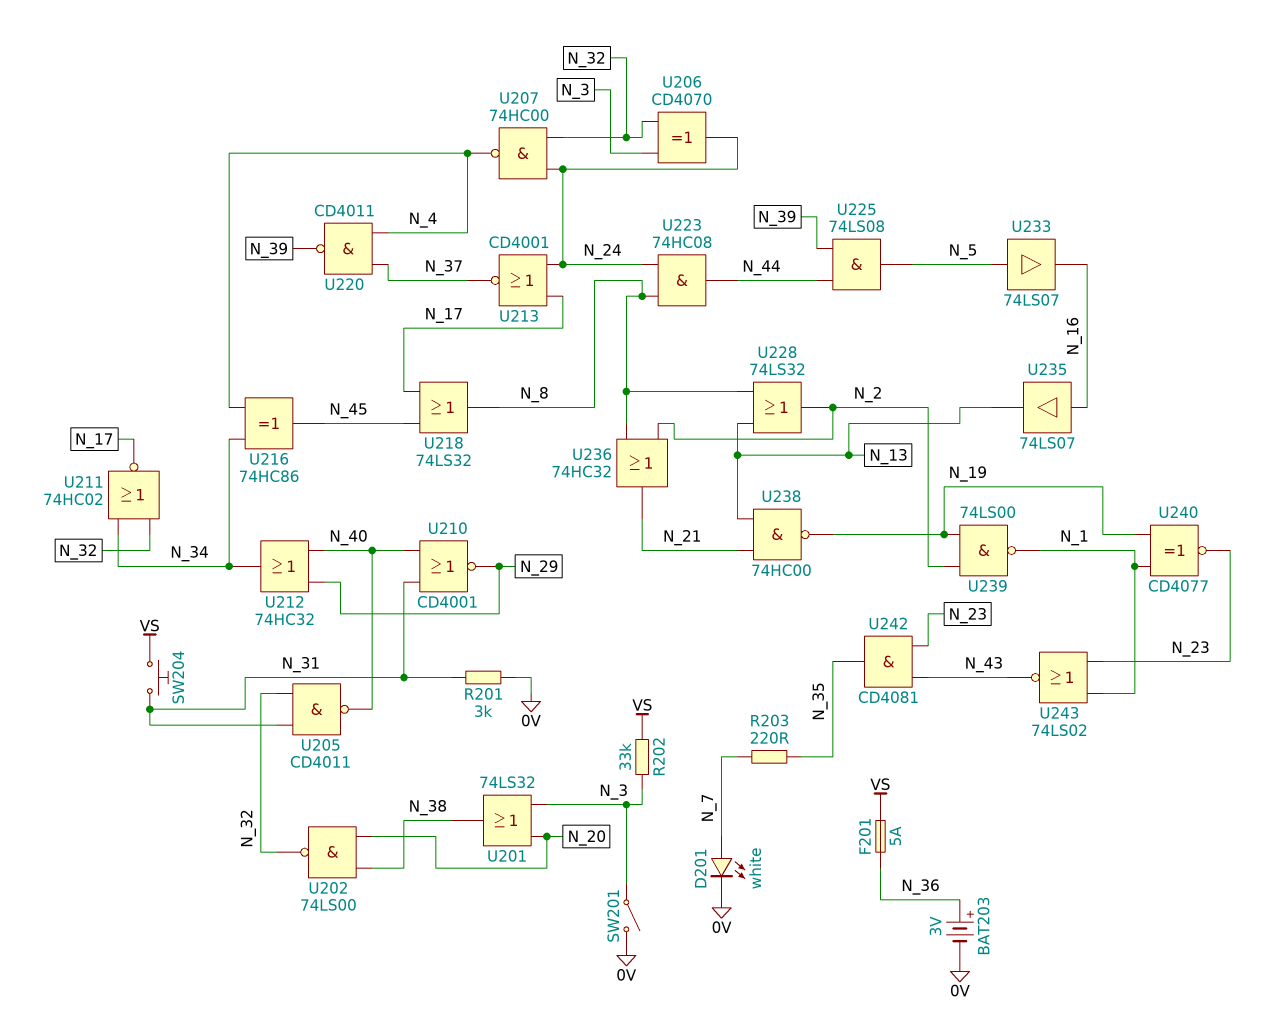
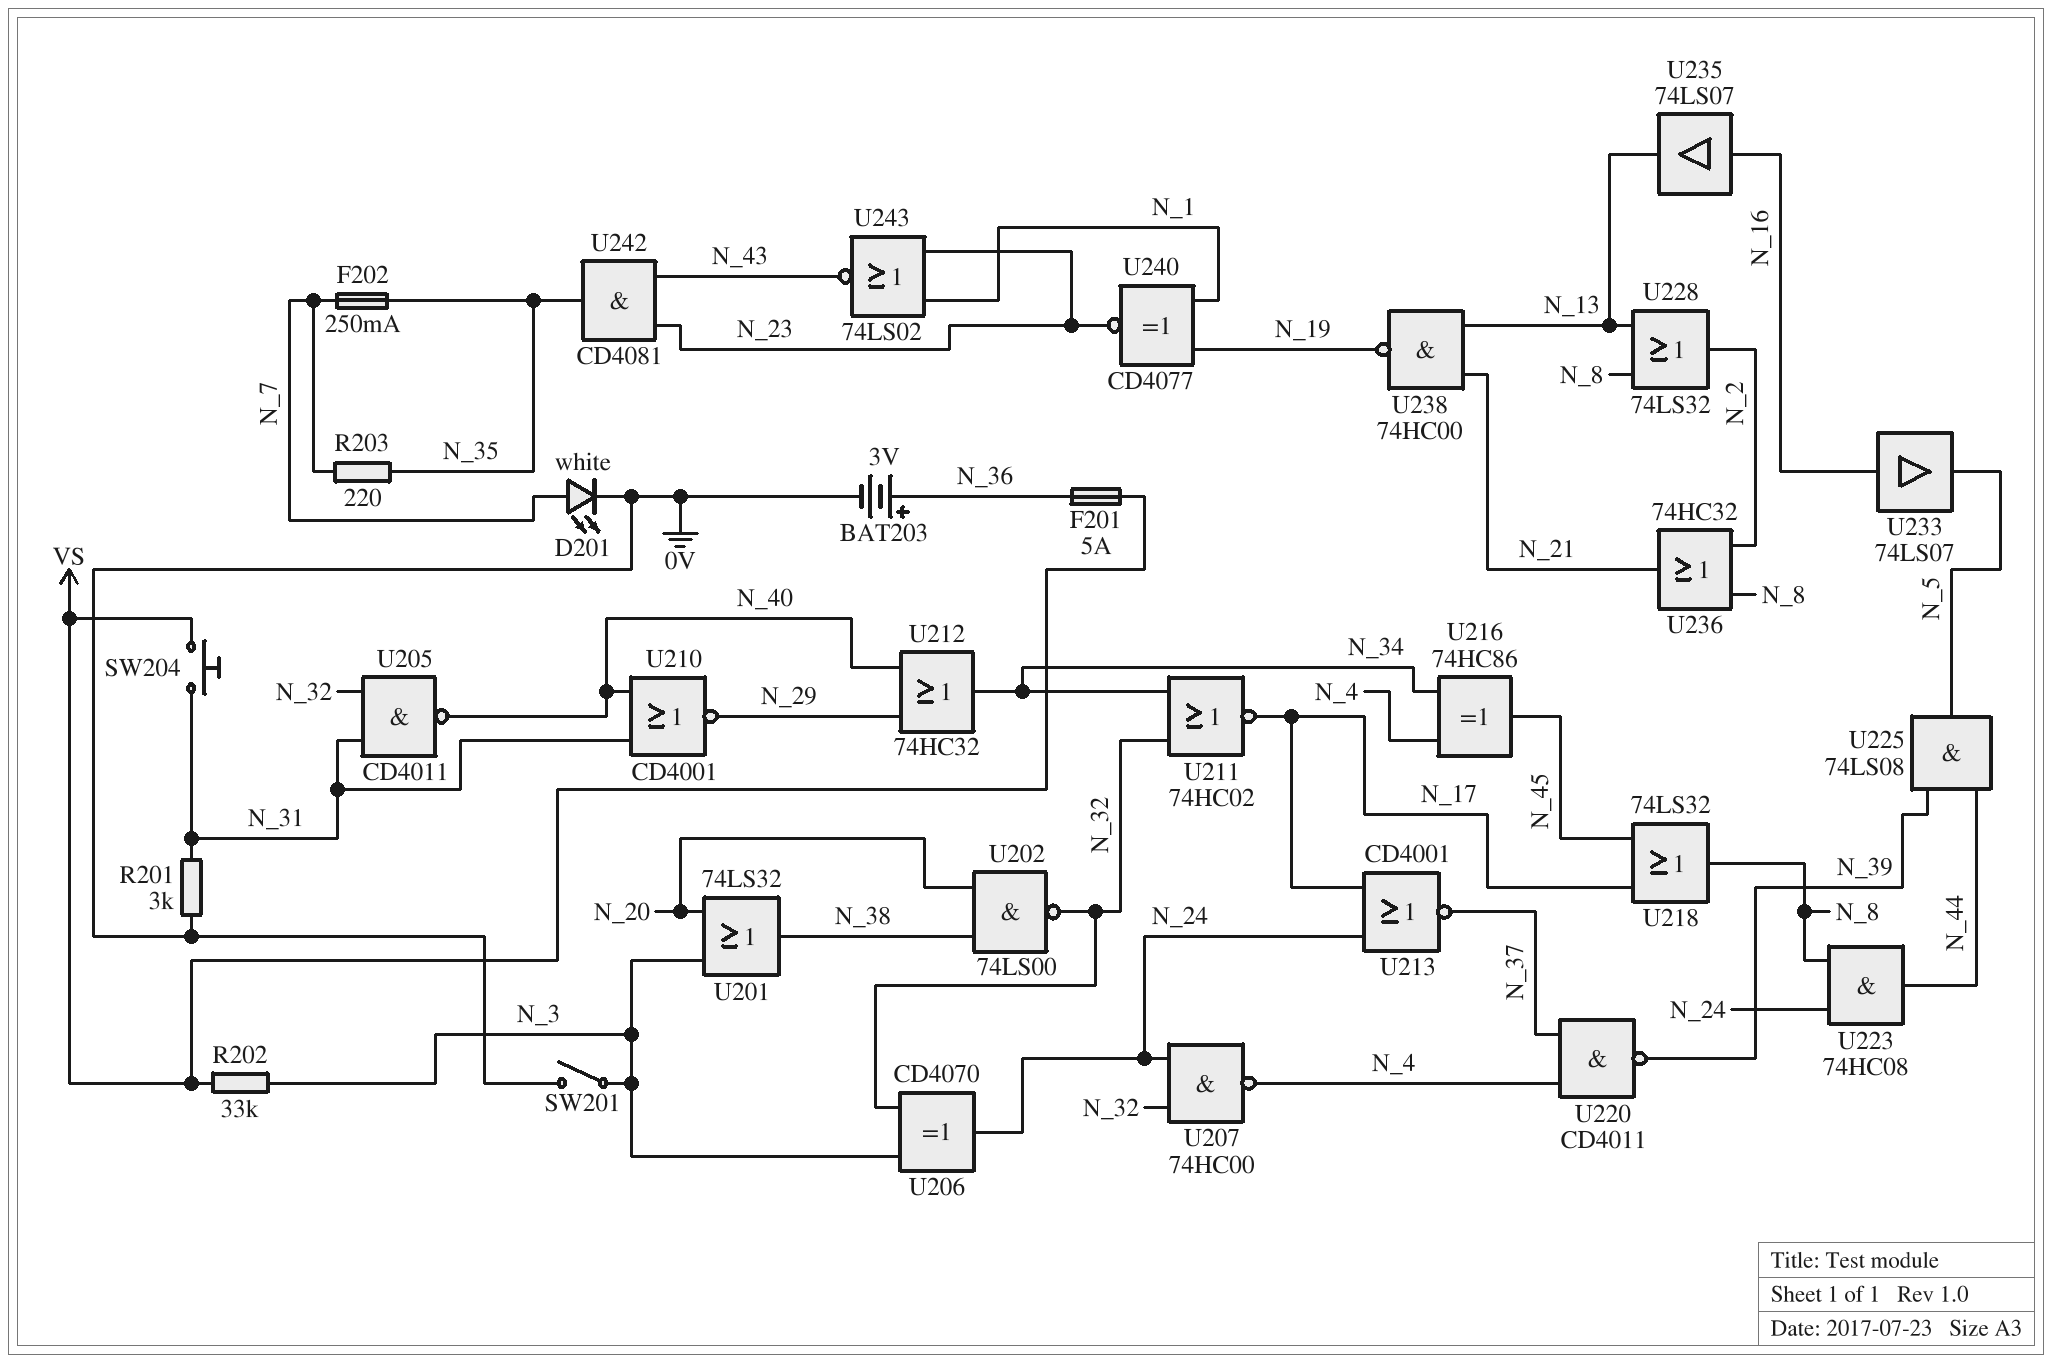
F202: none -> 250mA (N_7, N_35)
U233: buffer 74LS07 (in N_5, out N_16) -> buffer 74LS07 (in N_16, out N_5)
U239: NAND 74LS00 (in N_2, in N_19, out N_1) -> none

